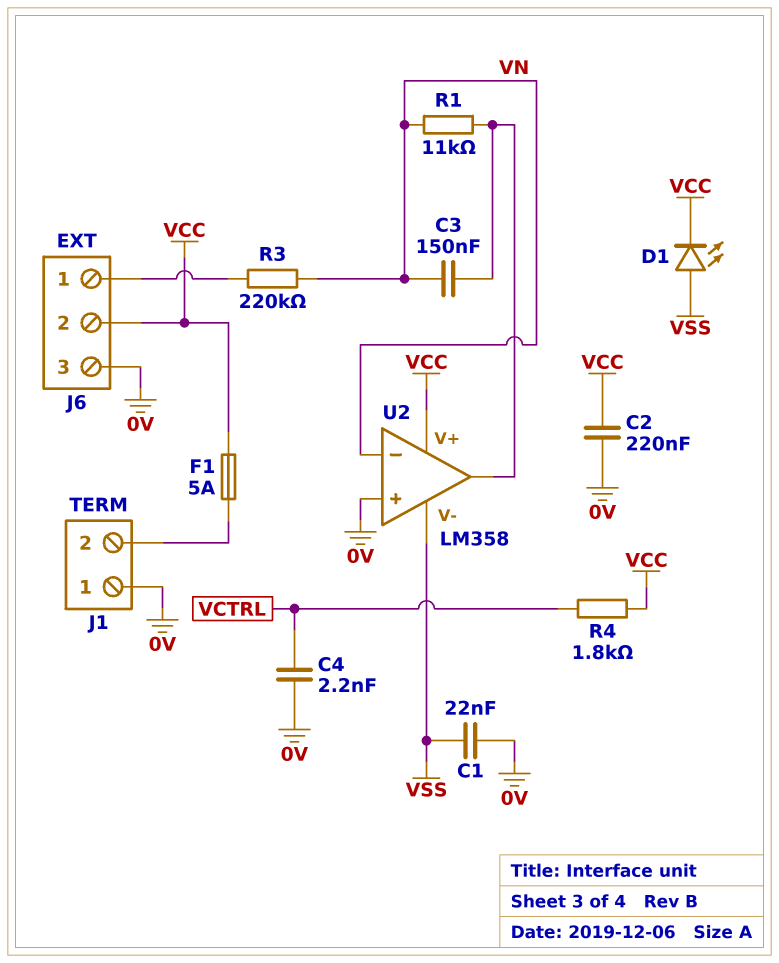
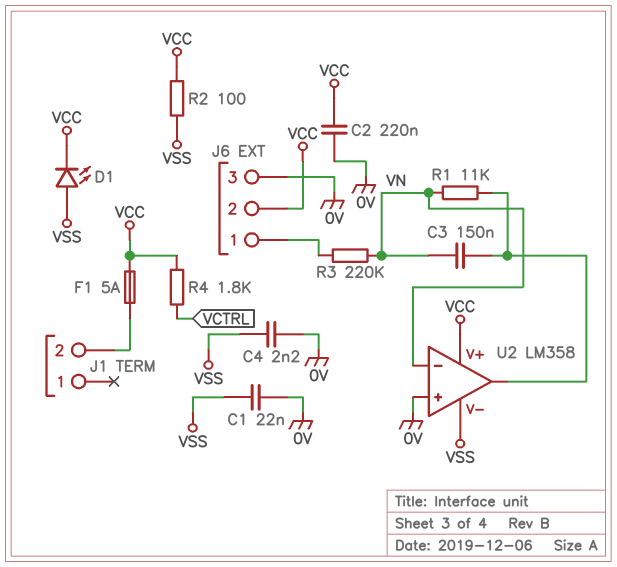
C4: 2.2nF (0V, VCTRL) -> 2.2nF (0V, VSS)
J1 pin 1: 0V -> none
R2: none -> 100 (VCC, VSS)

